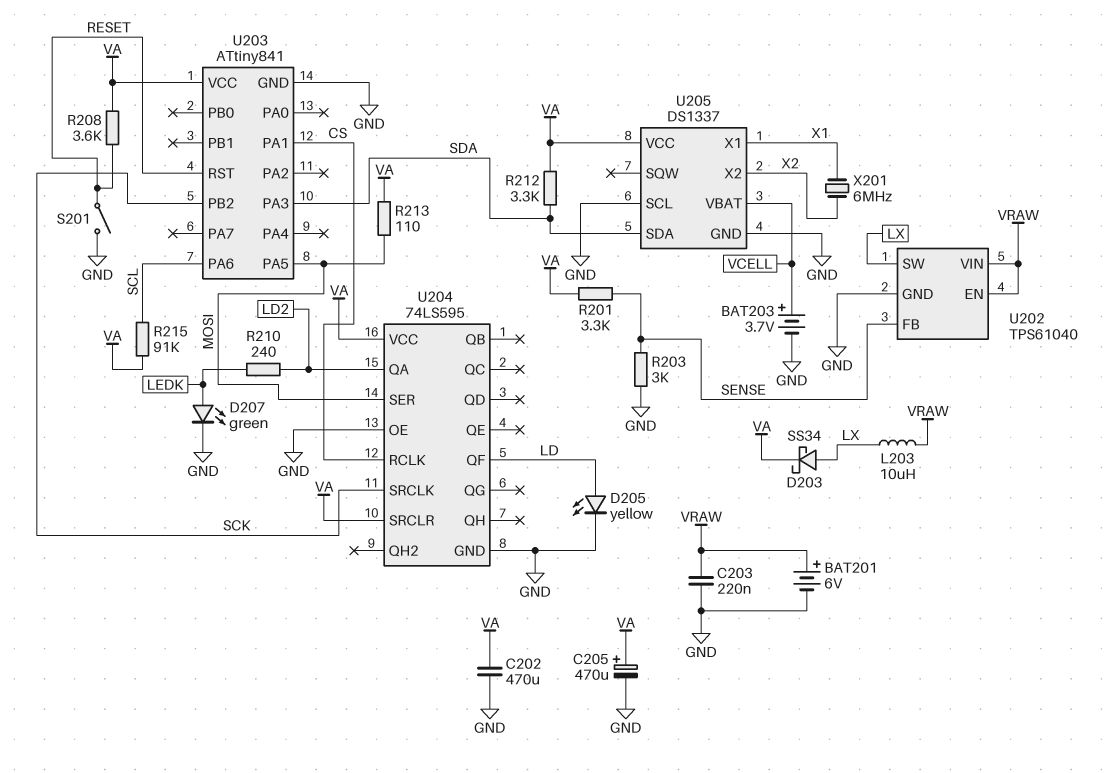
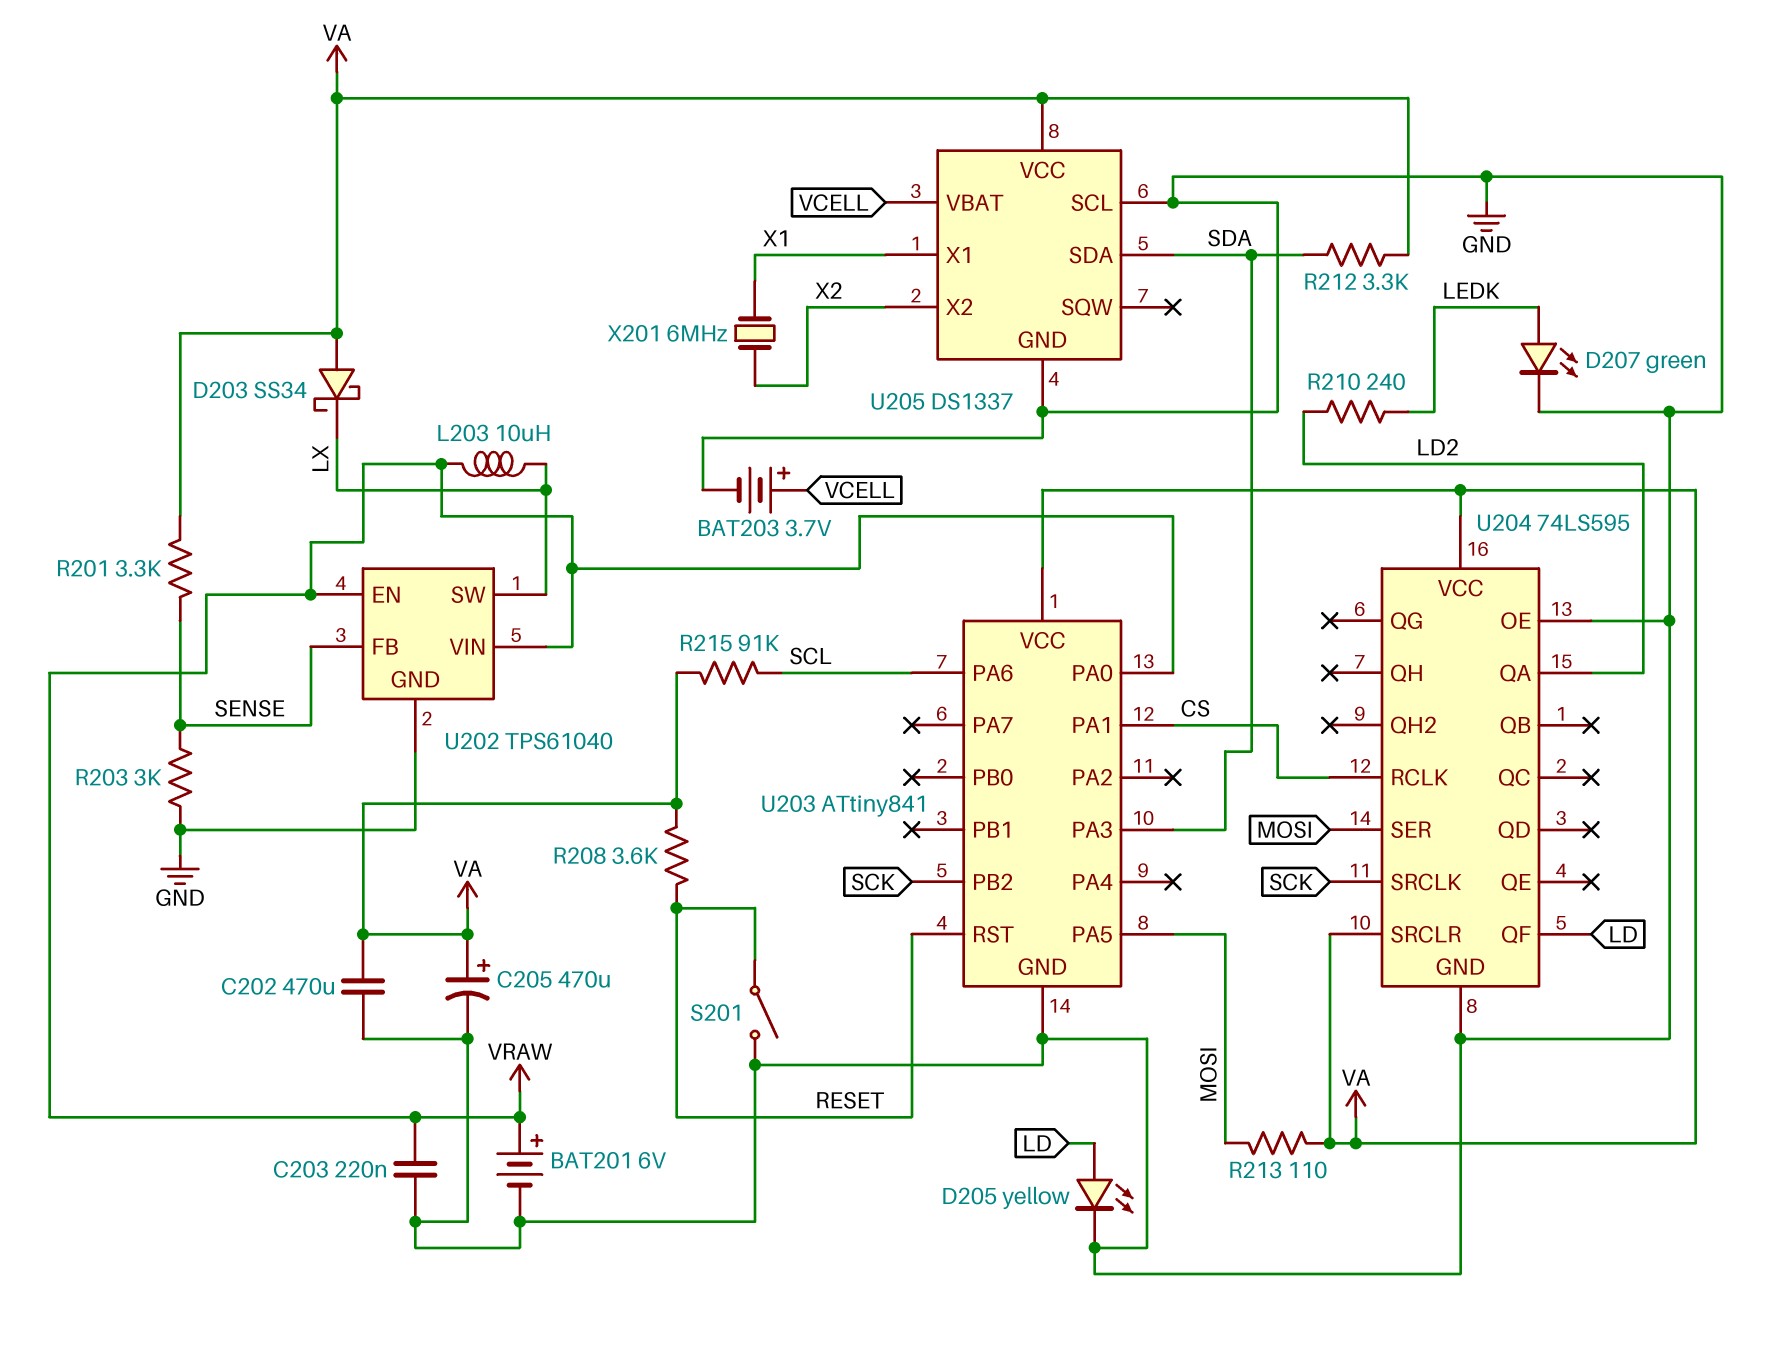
D203: schottky SS34 (A LX, K VA) -> schottky SS34 (A VA, K LX)
U203 pin PA0: none -> VRAW

